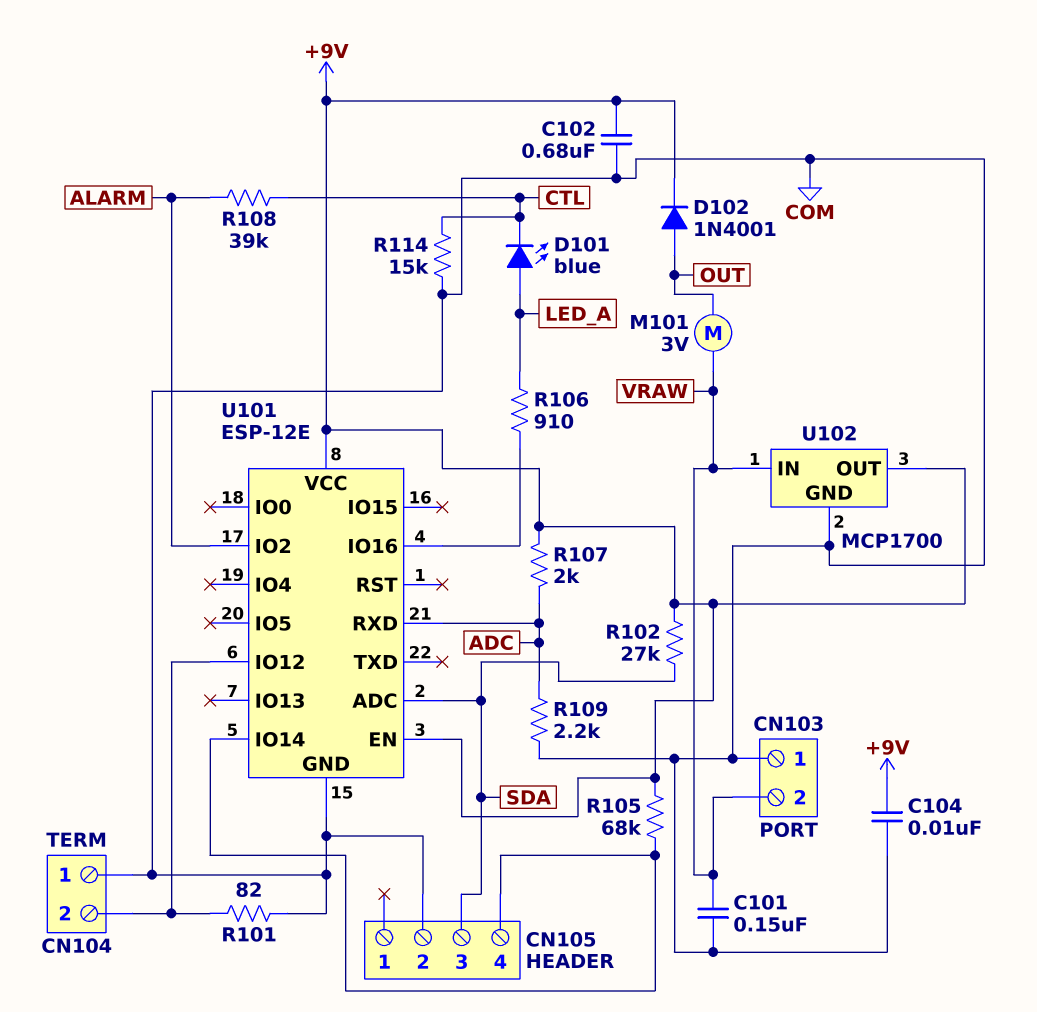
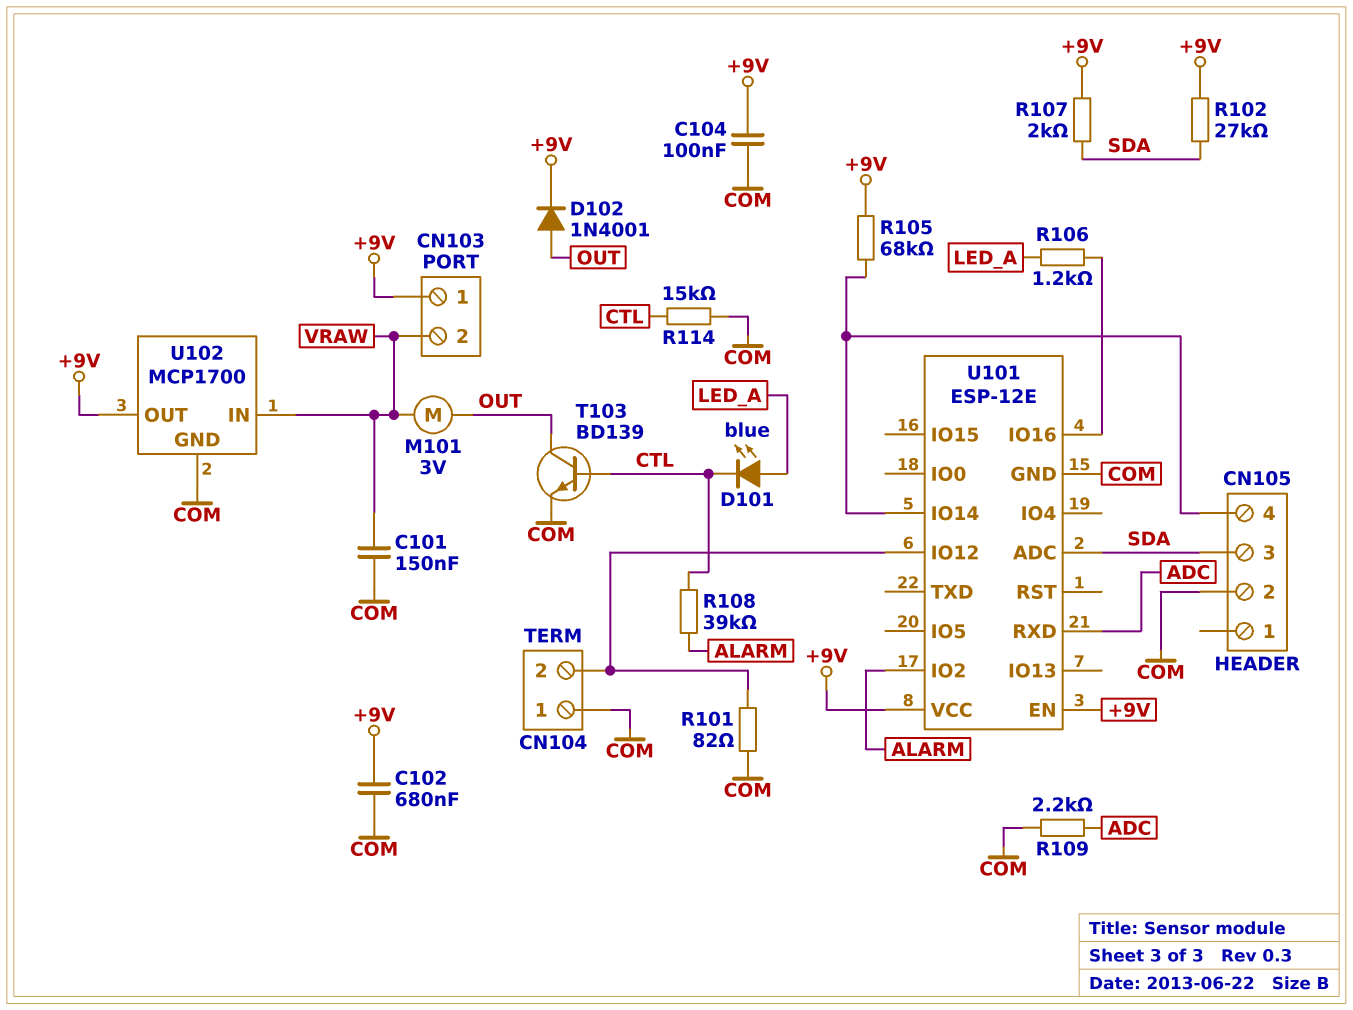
C104: 10nF (+9V, COM) -> 100nF (+9V, COM)
CN103 pin 1: COM -> +9V
R106: 910 (LED_A, U101/IO16) -> 1.2k (LED_A, U101/IO16)
R107: 2k (+9V, ADC) -> 2k (+9V, SDA)
T103: none -> NPN BD139 (B CTL, C OUT, E COM)

